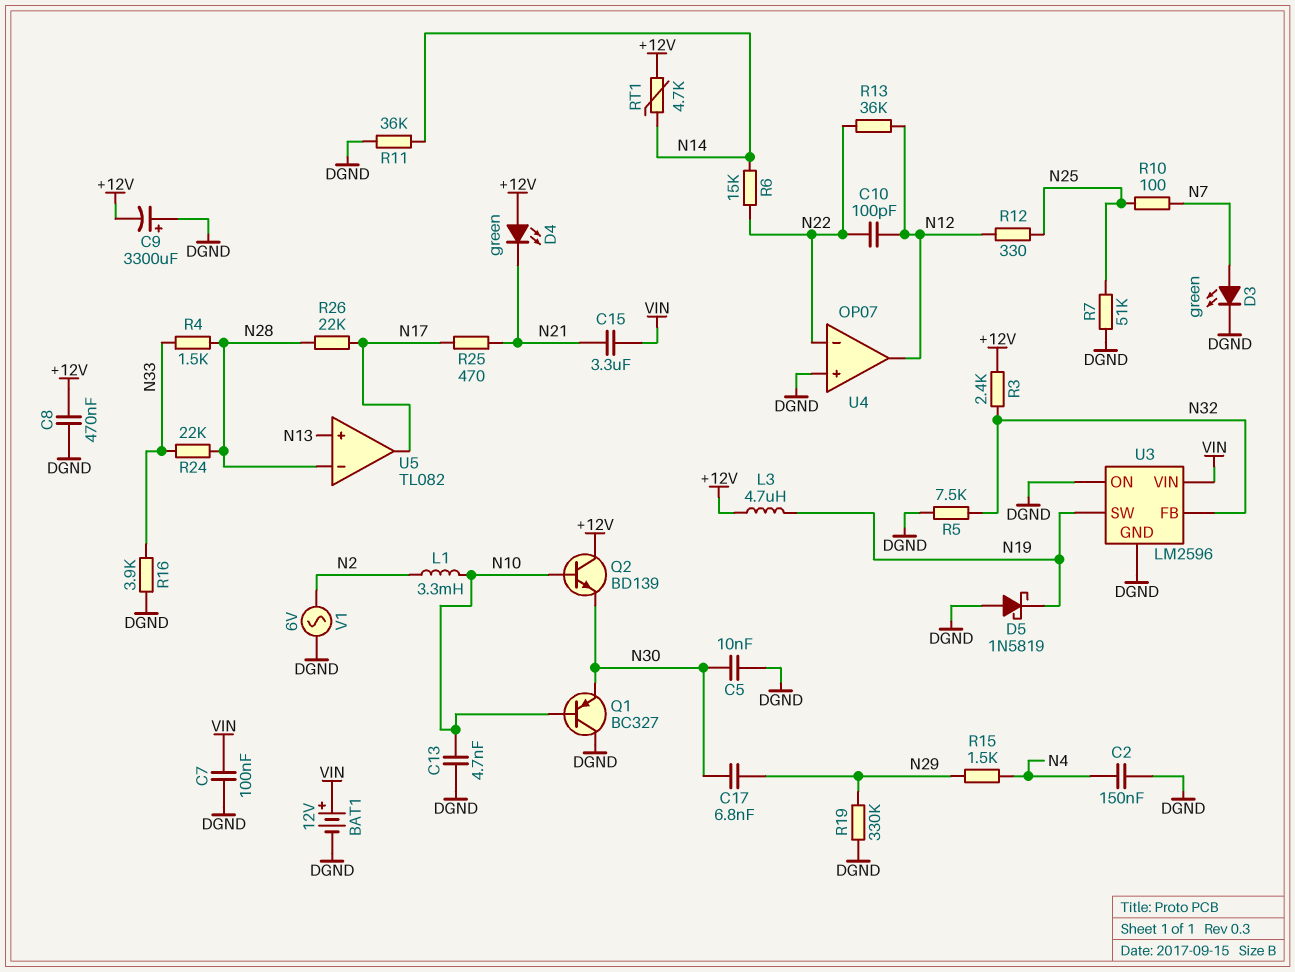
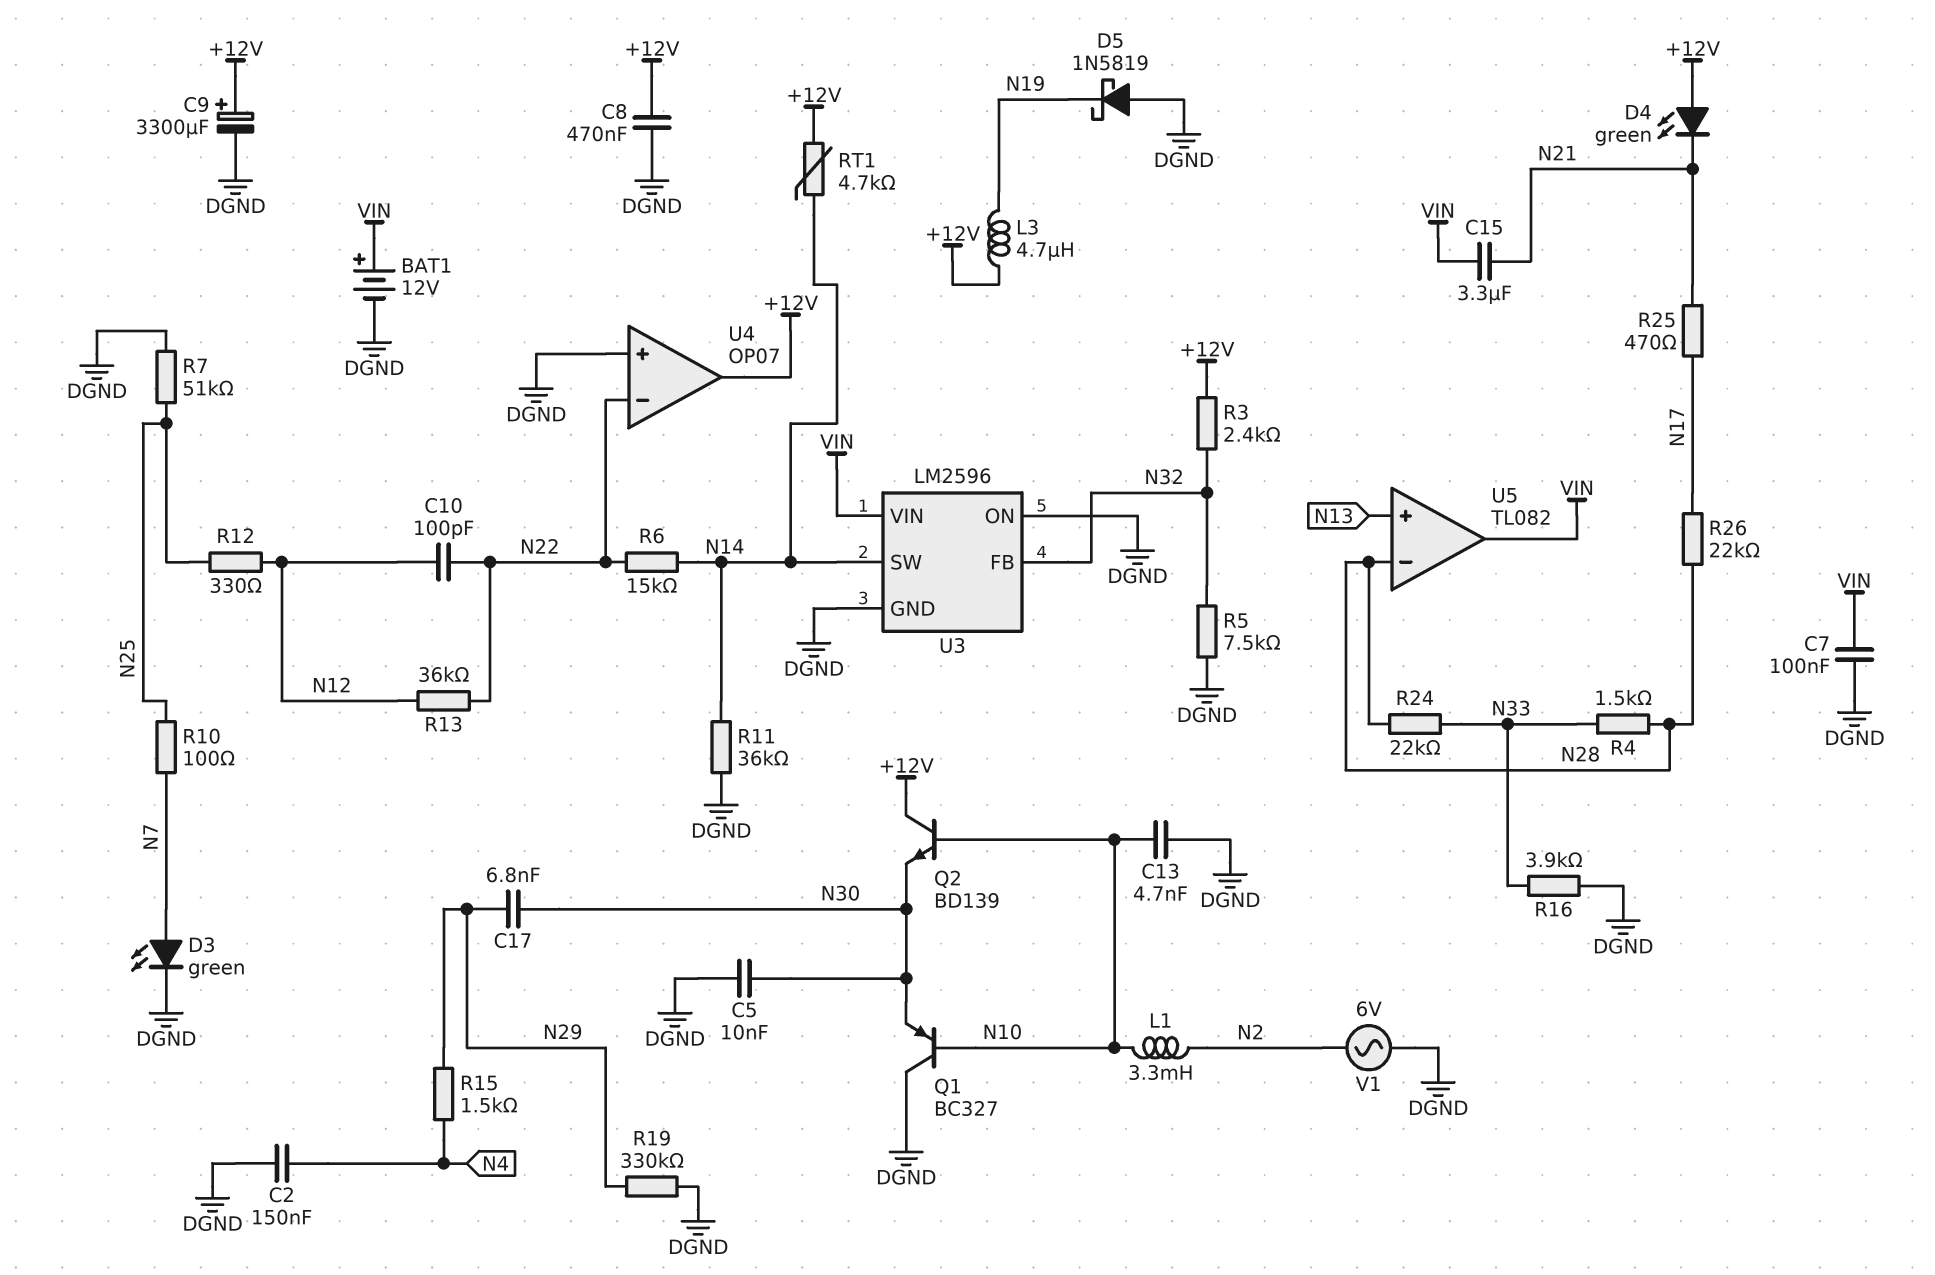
C9: 3300uF (plus DGND, minus +12V) -> 3300uF (plus +12V, minus DGND)
U3 pin SW: N19 -> N14
U4 pin out: N12 -> +12V
U5 pin out: N17 -> VIN

